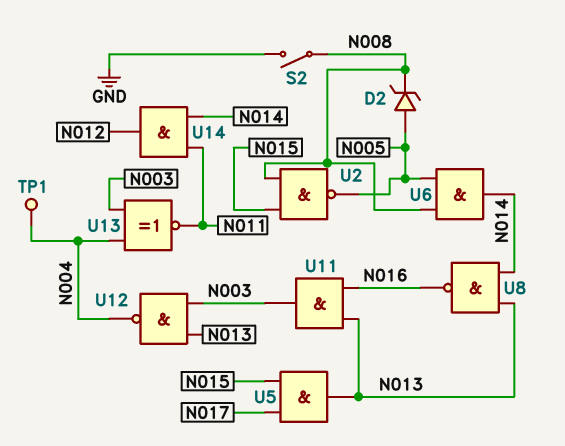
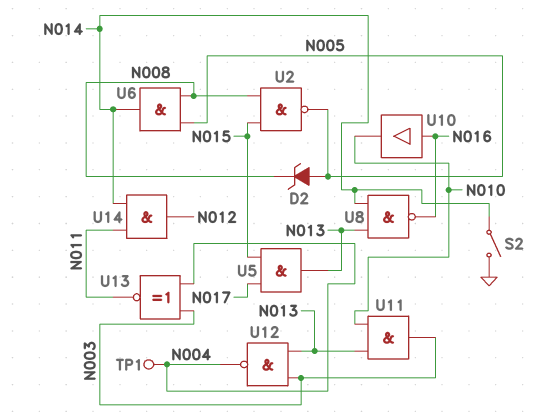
S2: switch (GND, N008) -> switch (GND, N014)
U10: none -> buffer (in N016, out N010)
U11: AND (in N013, in N016, out N003) -> AND (in N010, in N013, out N003)

